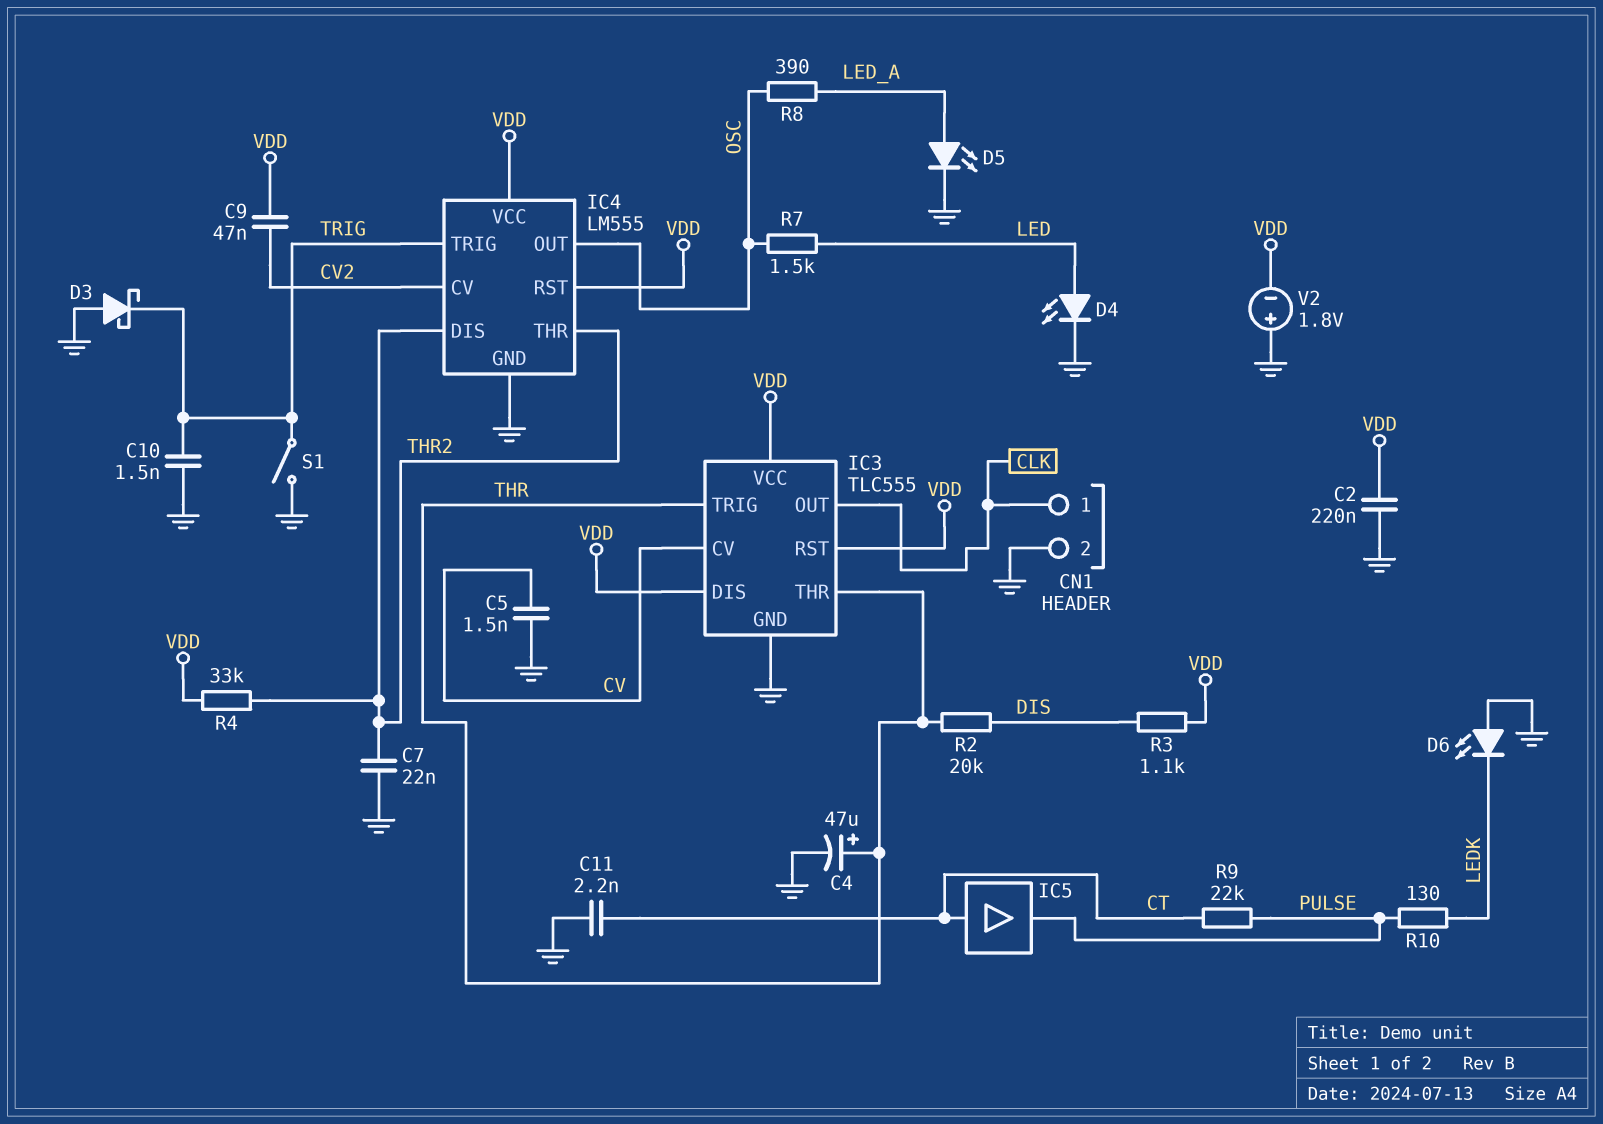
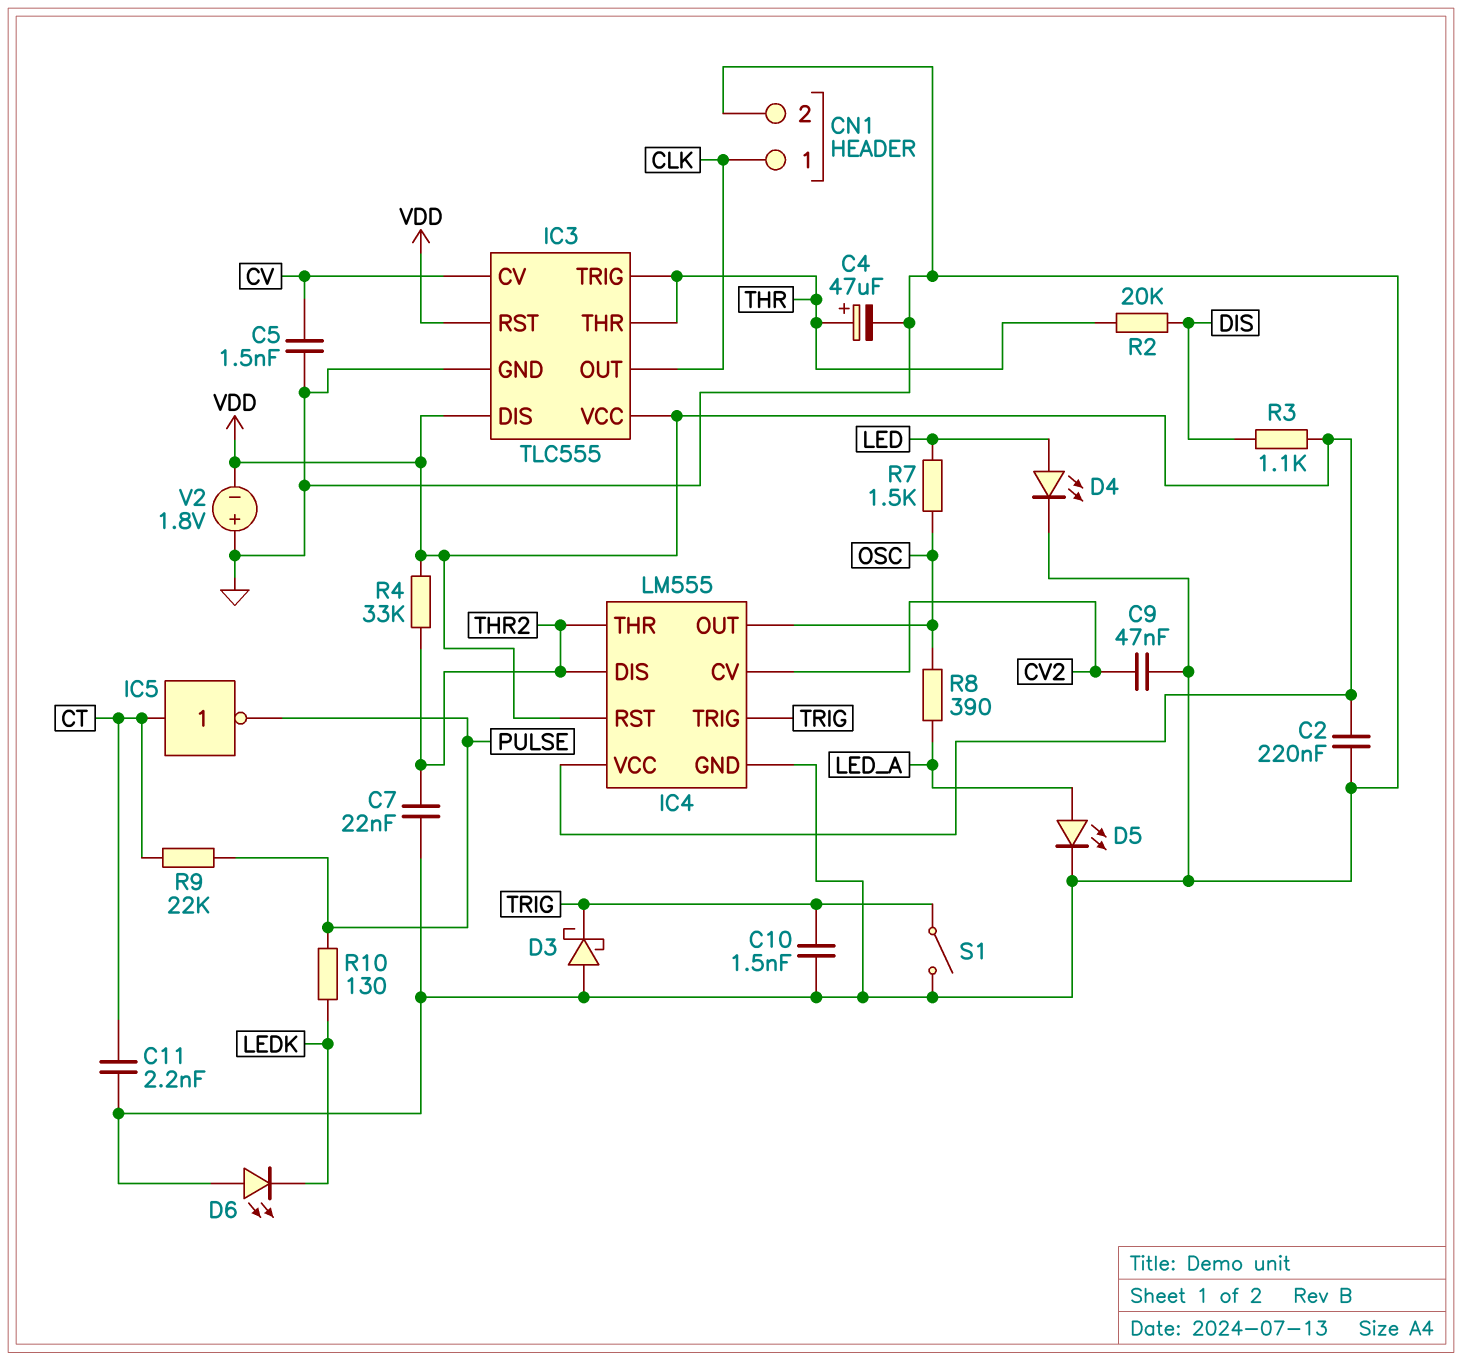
C9: 47nF (CV2, VDD) -> 47nF (CV2, GND)
IC5: buffer (in CT, out PULSE) -> NOT (in CT, out PULSE)

